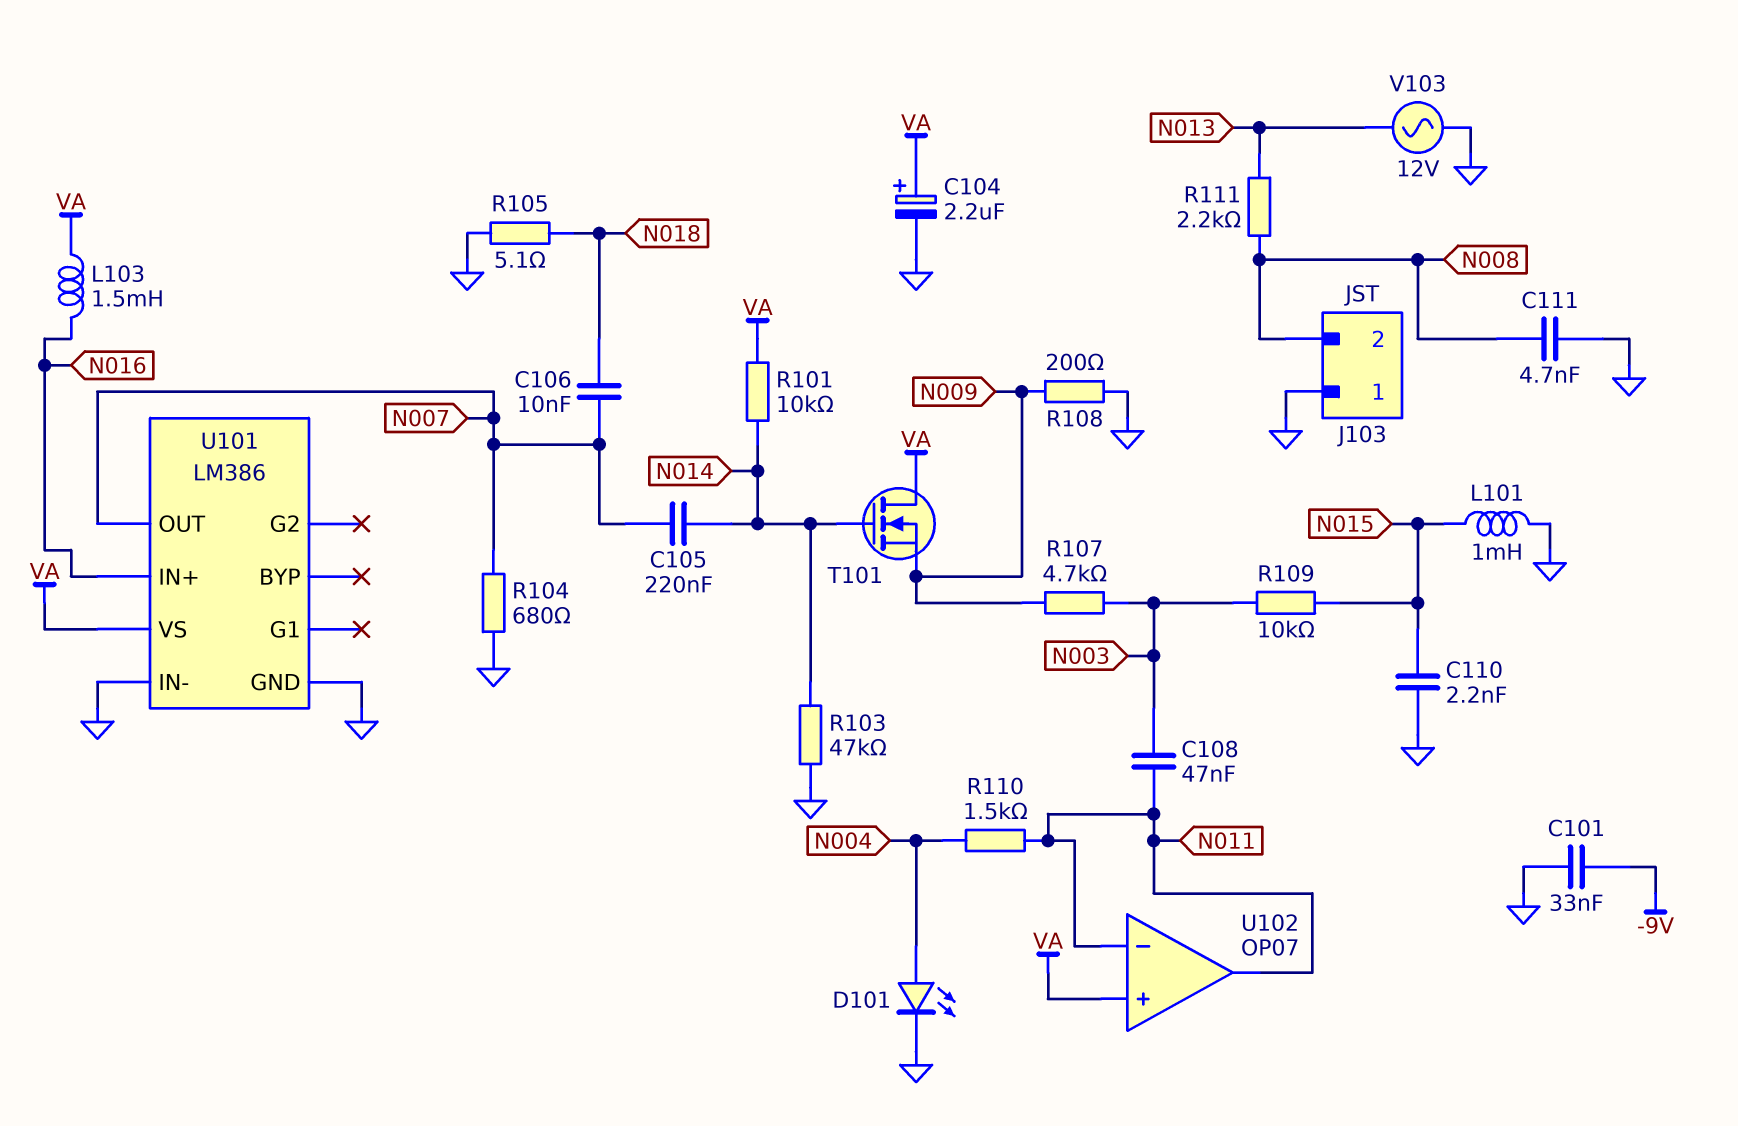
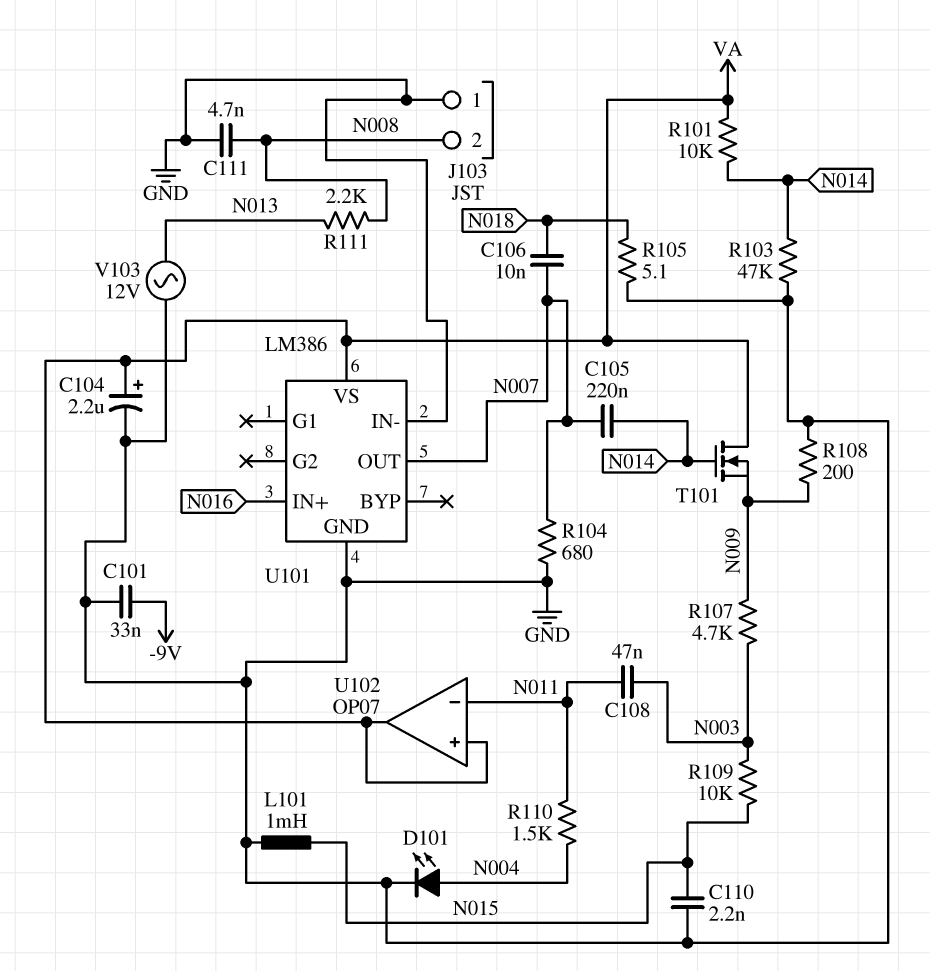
L103: 1.5mH (N016, VA) -> none
U102 pin out: N011 -> VA

